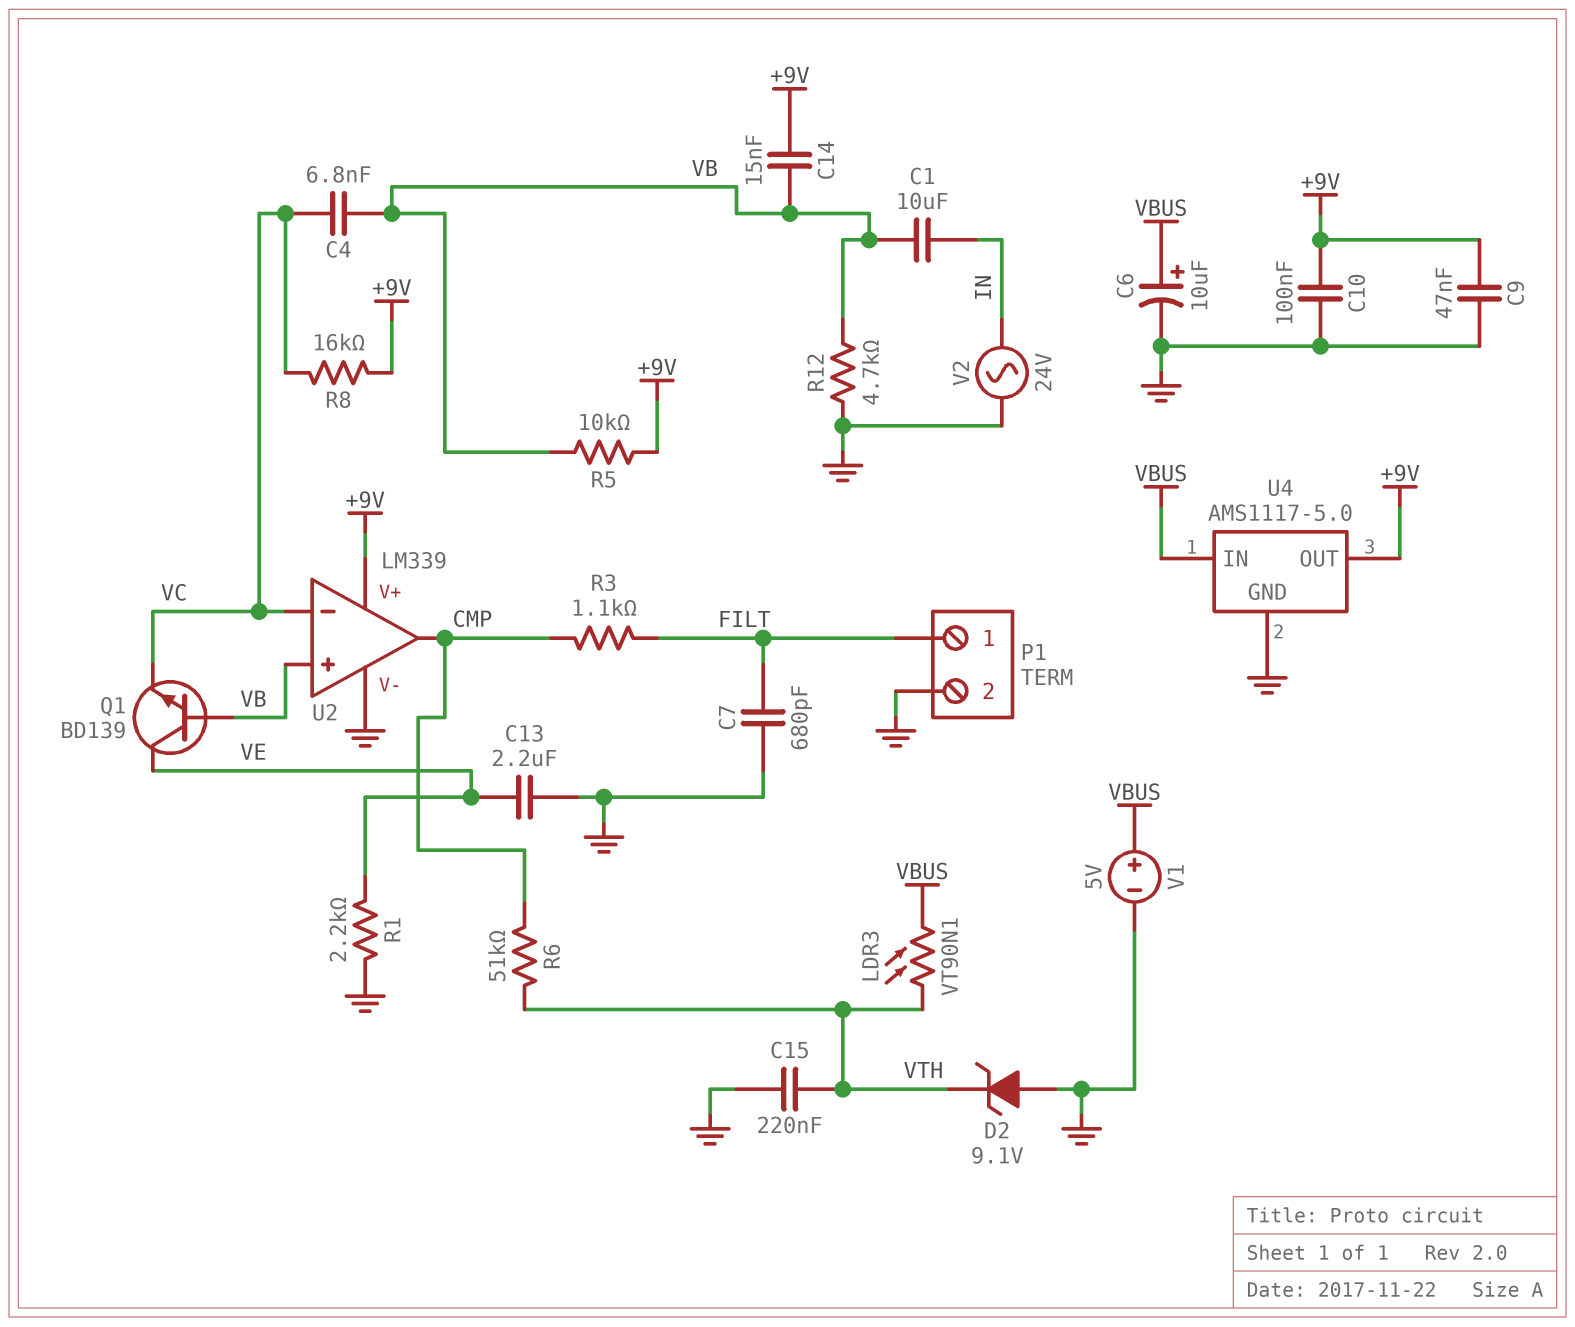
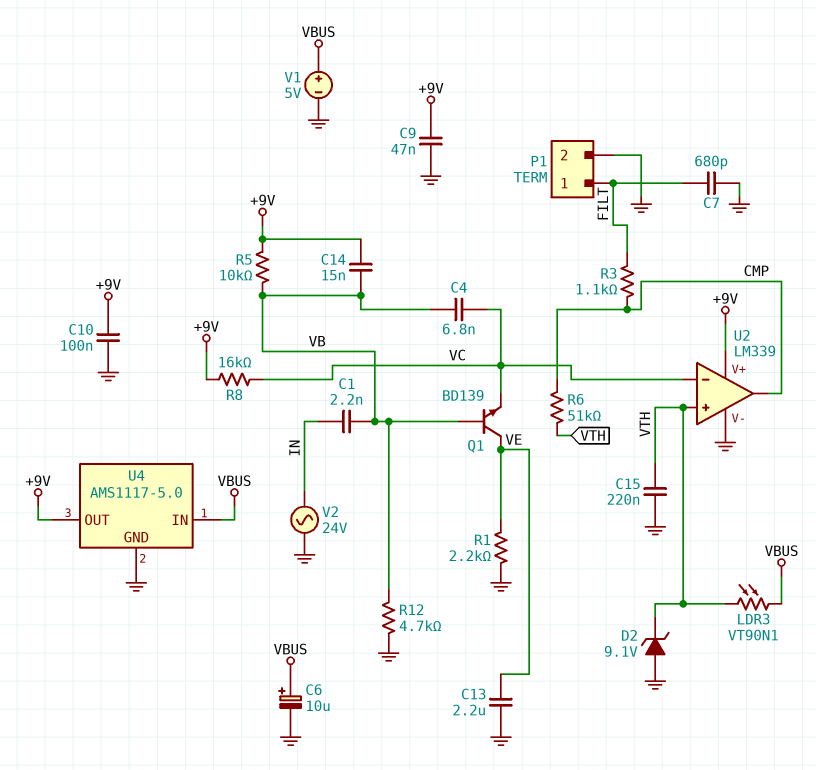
C1: 10uF (IN, VB) -> 2.2nF (IN, VB)
U2 pin in+: VB -> VTH

